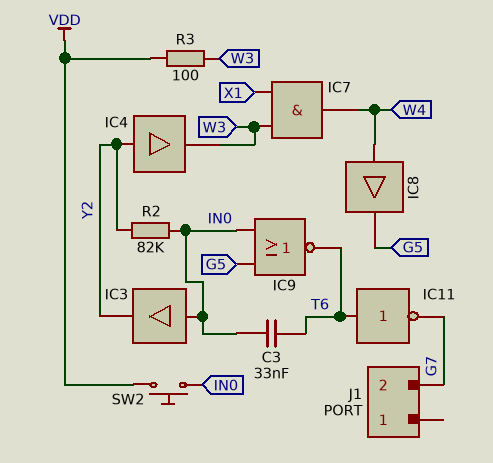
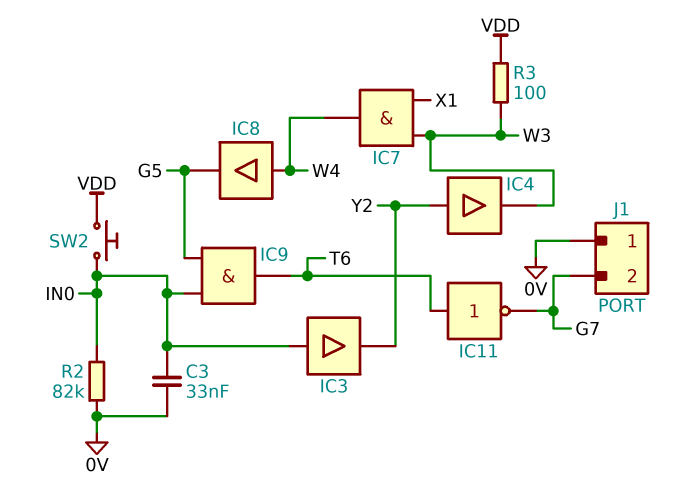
C3: 33nF (IN0, T6) -> 33nF (0V, IN0)
IC9: NOR (in G5, in IN0, out T6) -> AND (in G5, in IN0, out T6)
J1 pin 1: none -> 0V
R2: 82k (IN0, Y2) -> 82k (0V, IN0)

